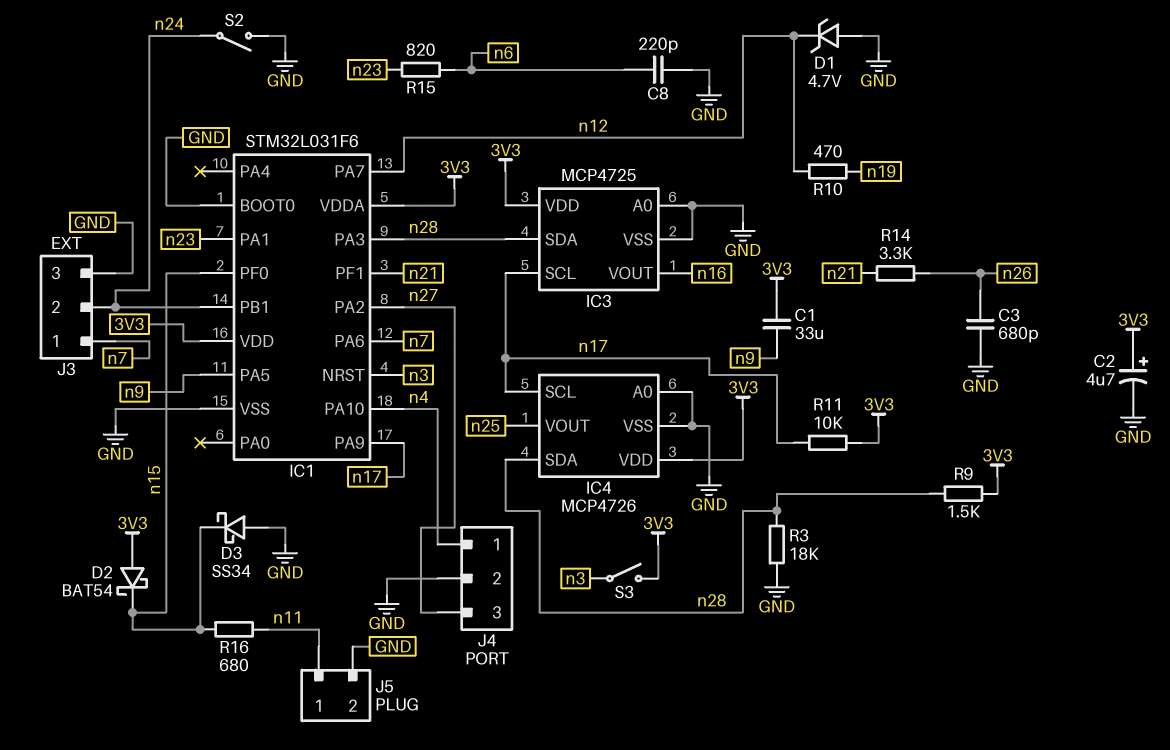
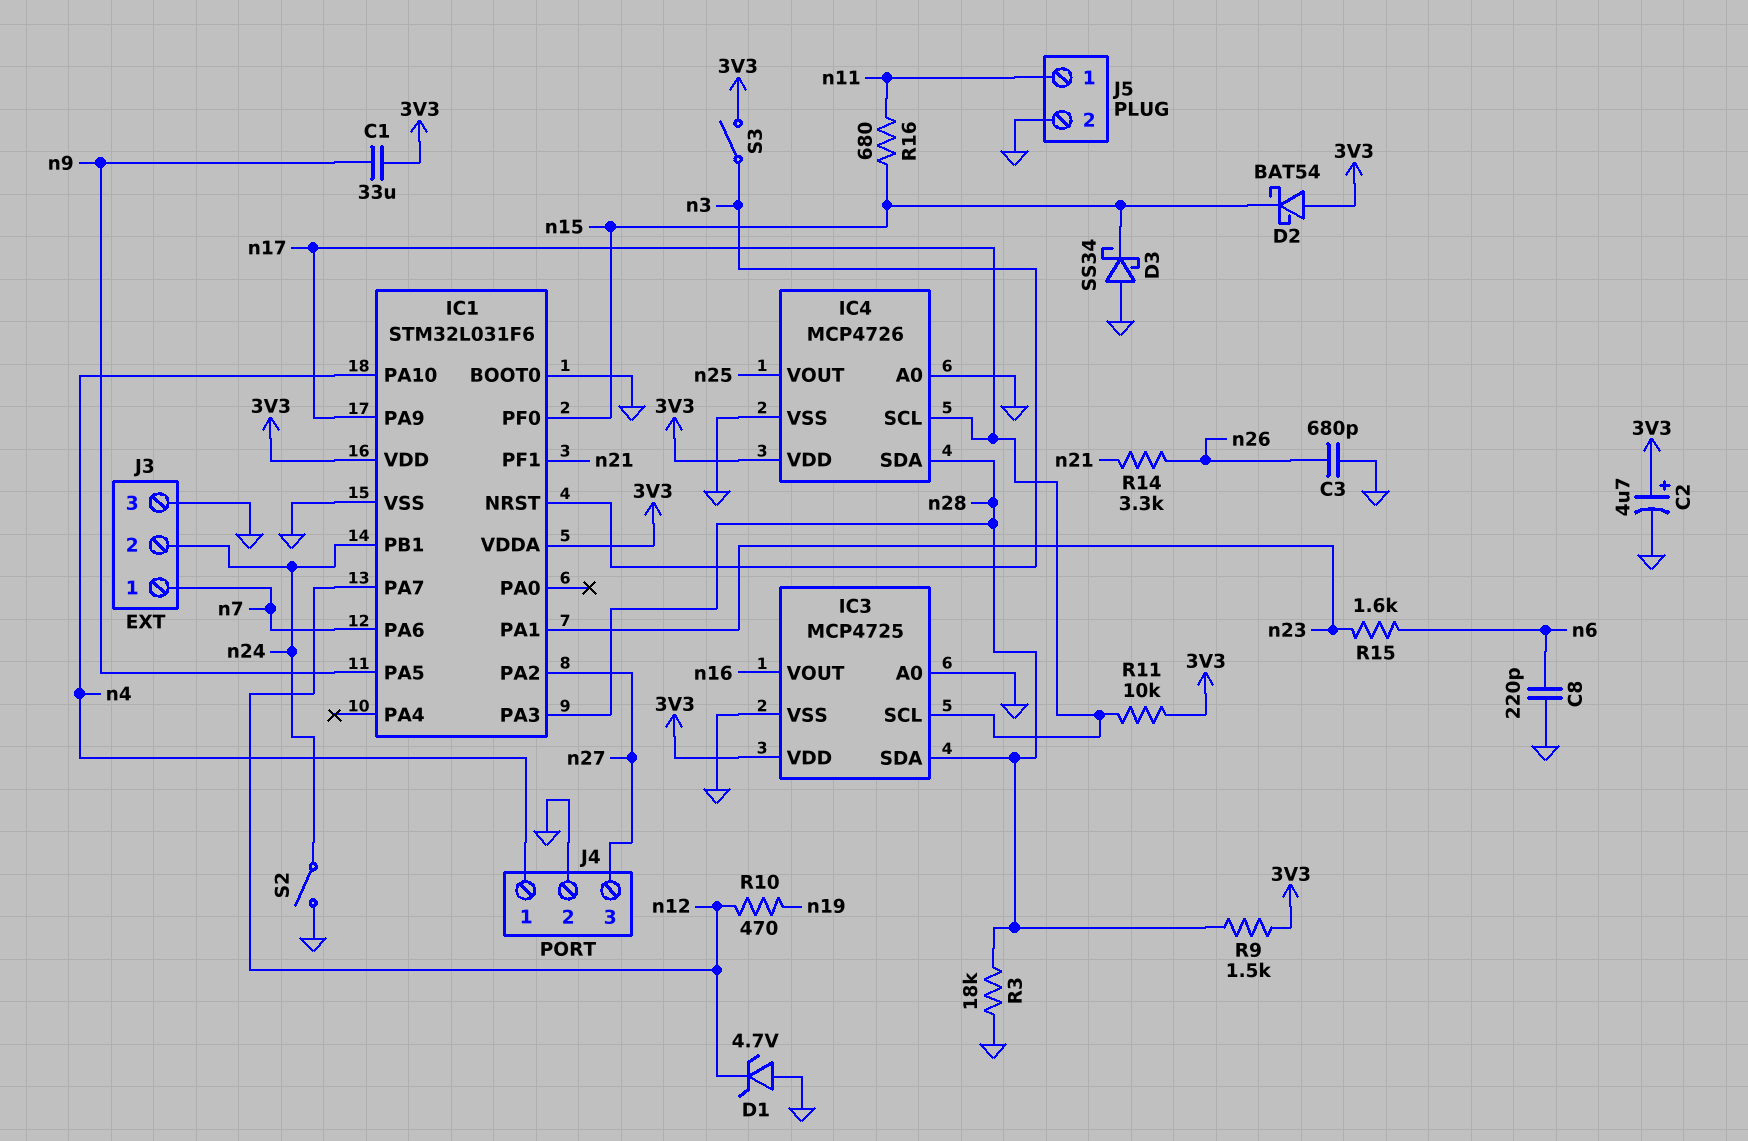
R15: 820 (n6, n23) -> 1.6k (n6, n23)

